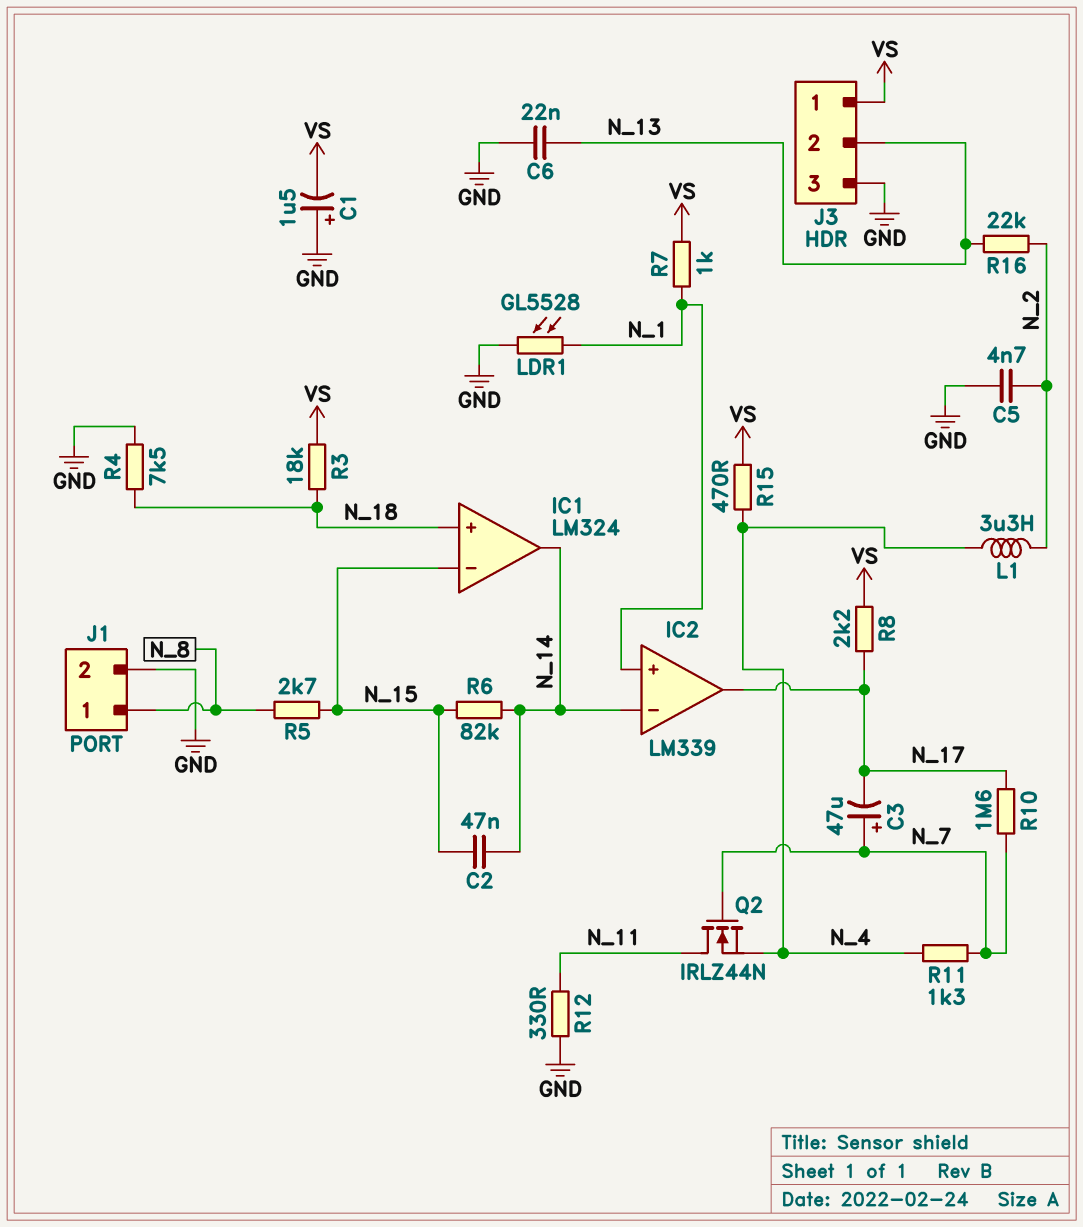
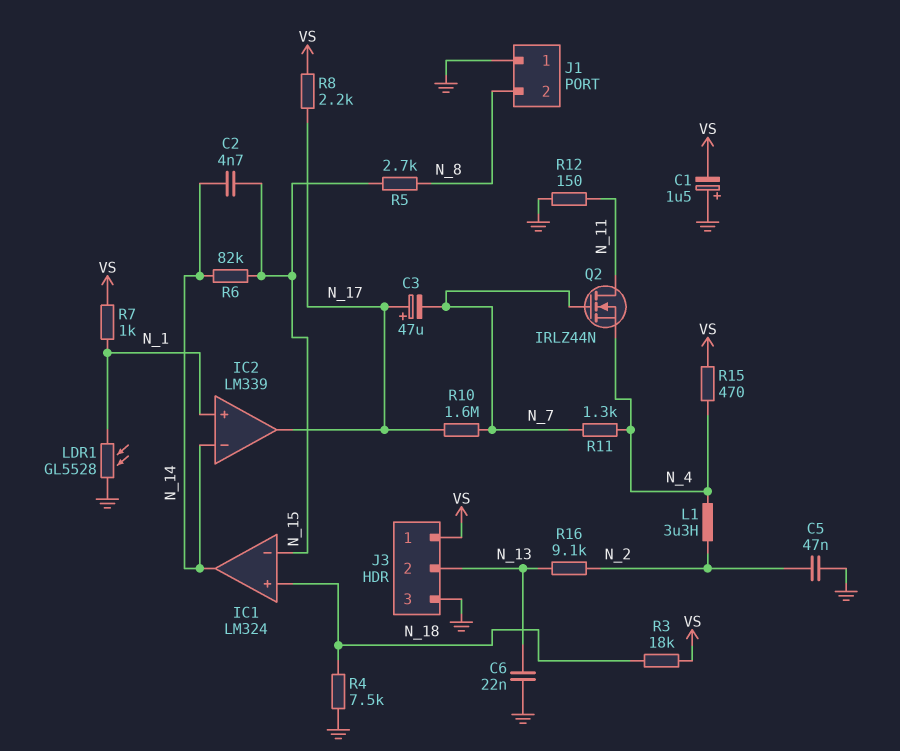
C2: 47nF (N_14, N_15) -> 4.7nF (N_14, N_15)
C3: 47uF (plus N_7, minus N_17) -> 47uF (plus N_17, minus N_7)
C5: 4.7nF (GND, N_2) -> 47nF (GND, N_2)
J1 pin 1: N_8 -> GND
J1 pin 2: GND -> N_8
R12: 330 (GND, N_11) -> 150 (GND, N_11)
R16: 22k (N_2, N_13) -> 9.1k (N_2, N_13)

